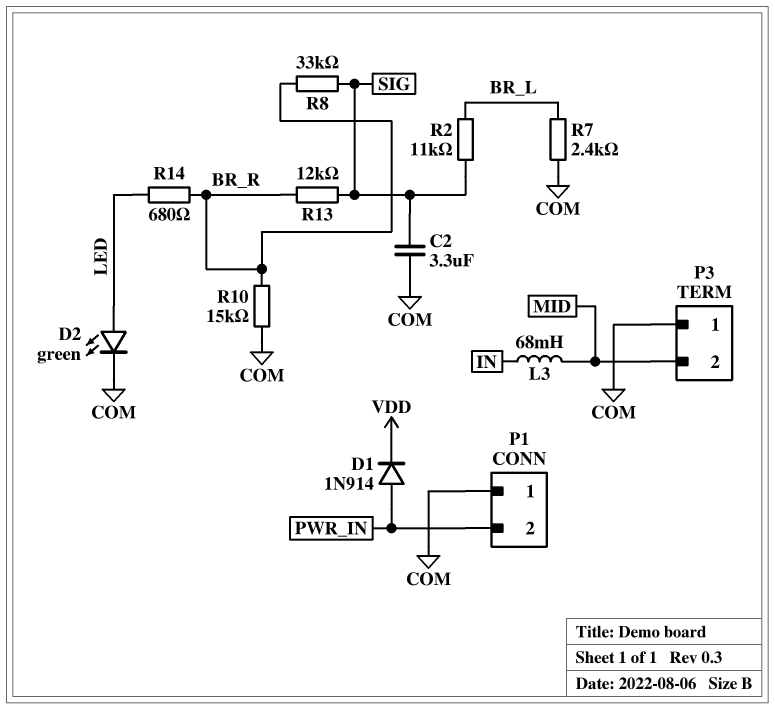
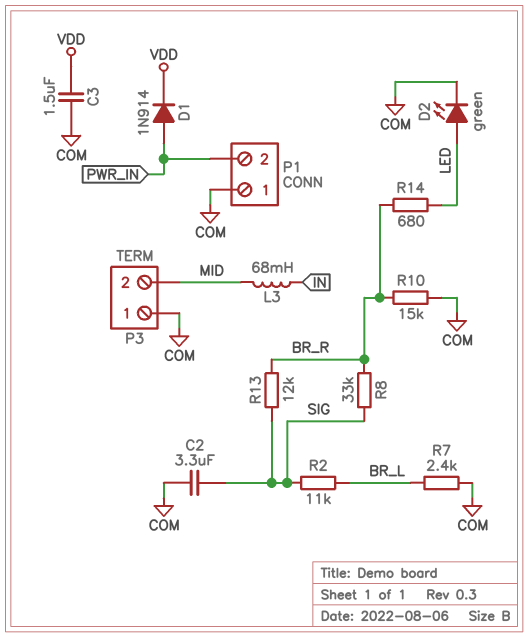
C3: none -> 1.5uF (COM, VDD)

